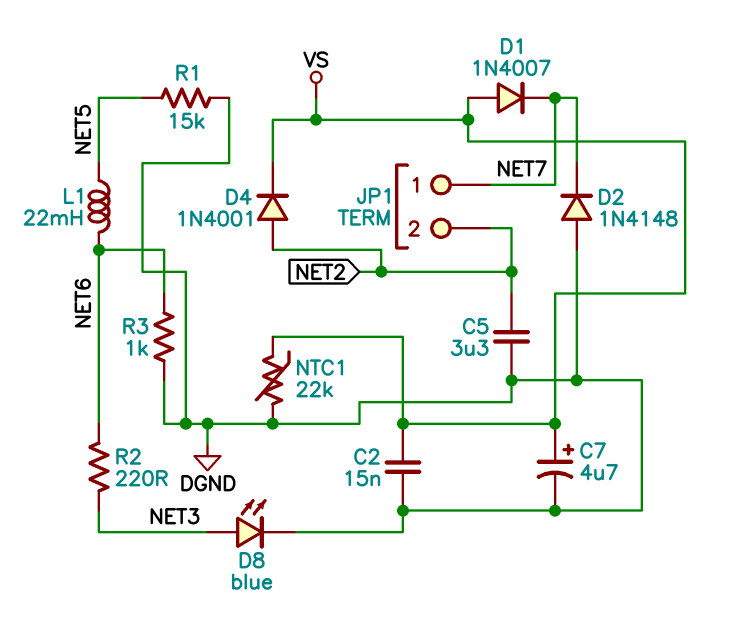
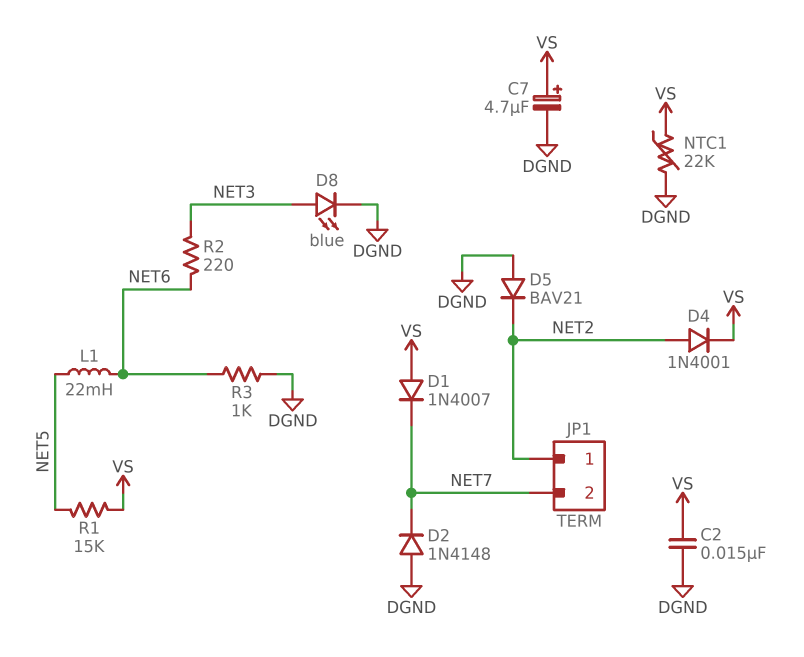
C5: 3.3uF (DGND, NET2) -> none
D5: none -> diode BAV21 (A DGND, K NET2)
JP1 pin 1: NET7 -> NET2
JP1 pin 2: NET2 -> NET7
R1: 15k (DGND, NET5) -> 15k (NET5, VS)

